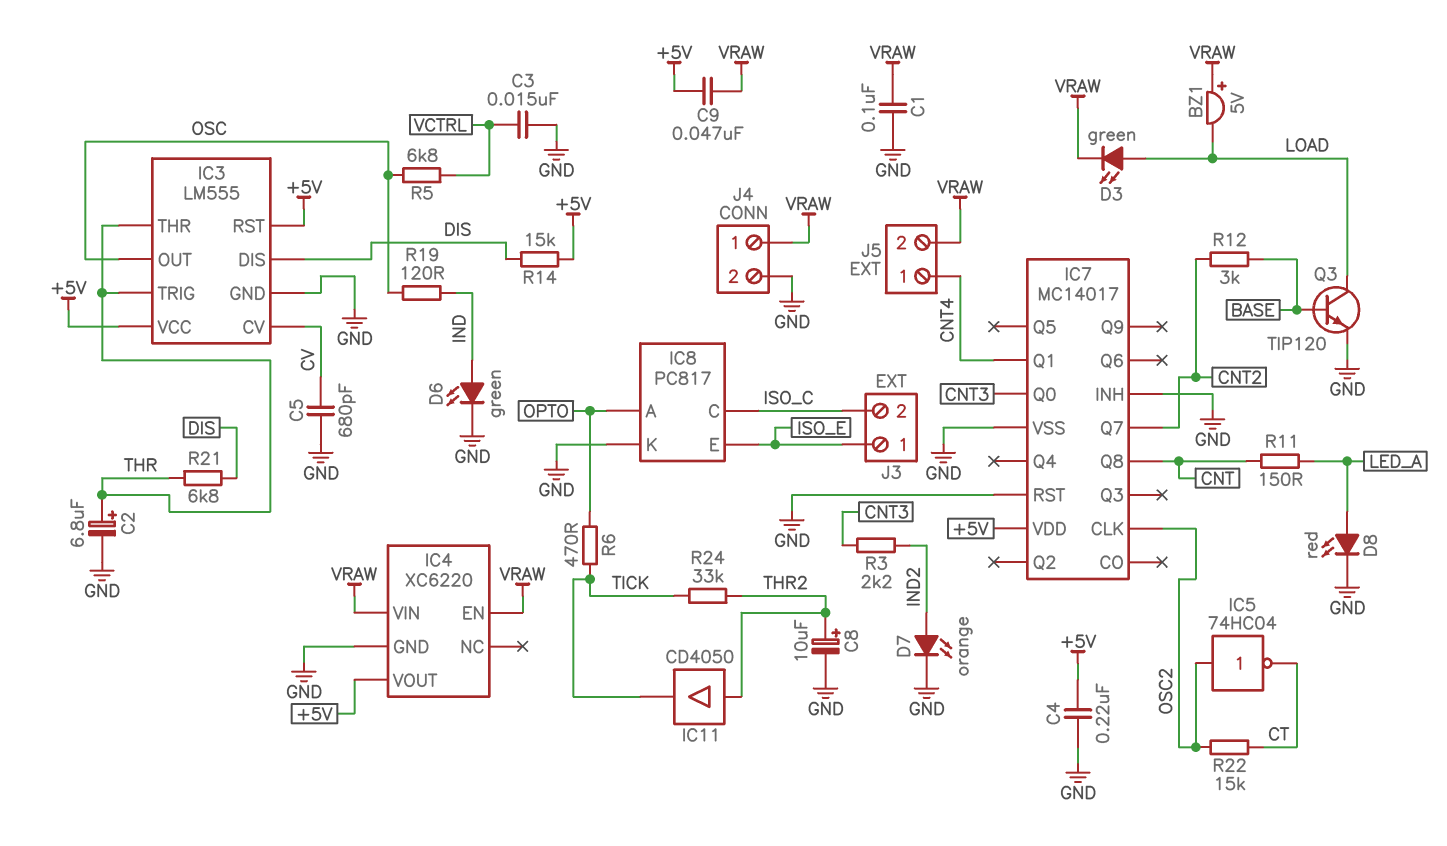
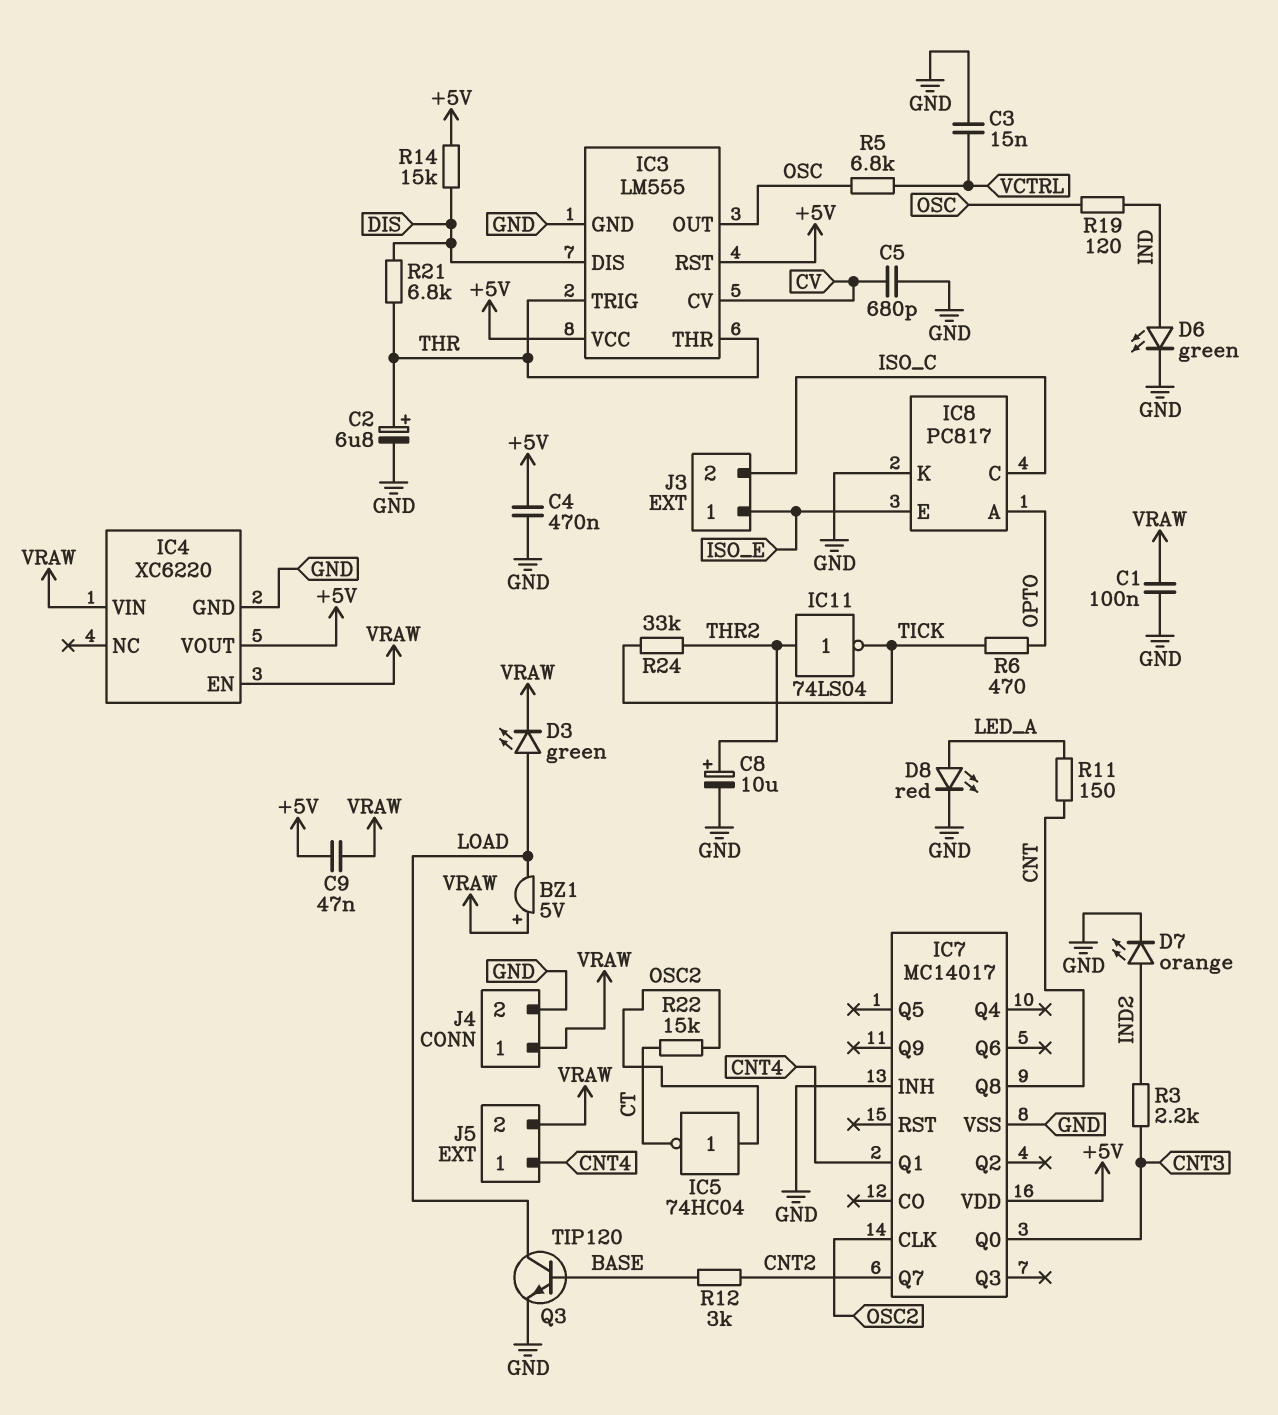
C4: 220nF (+5V, GND) -> 470nF (+5V, GND)
IC7 pin RST: GND -> none
IC11: buffer CD4050 (in THR2, out TICK) -> NOT 74LS04 (in THR2, out TICK)

